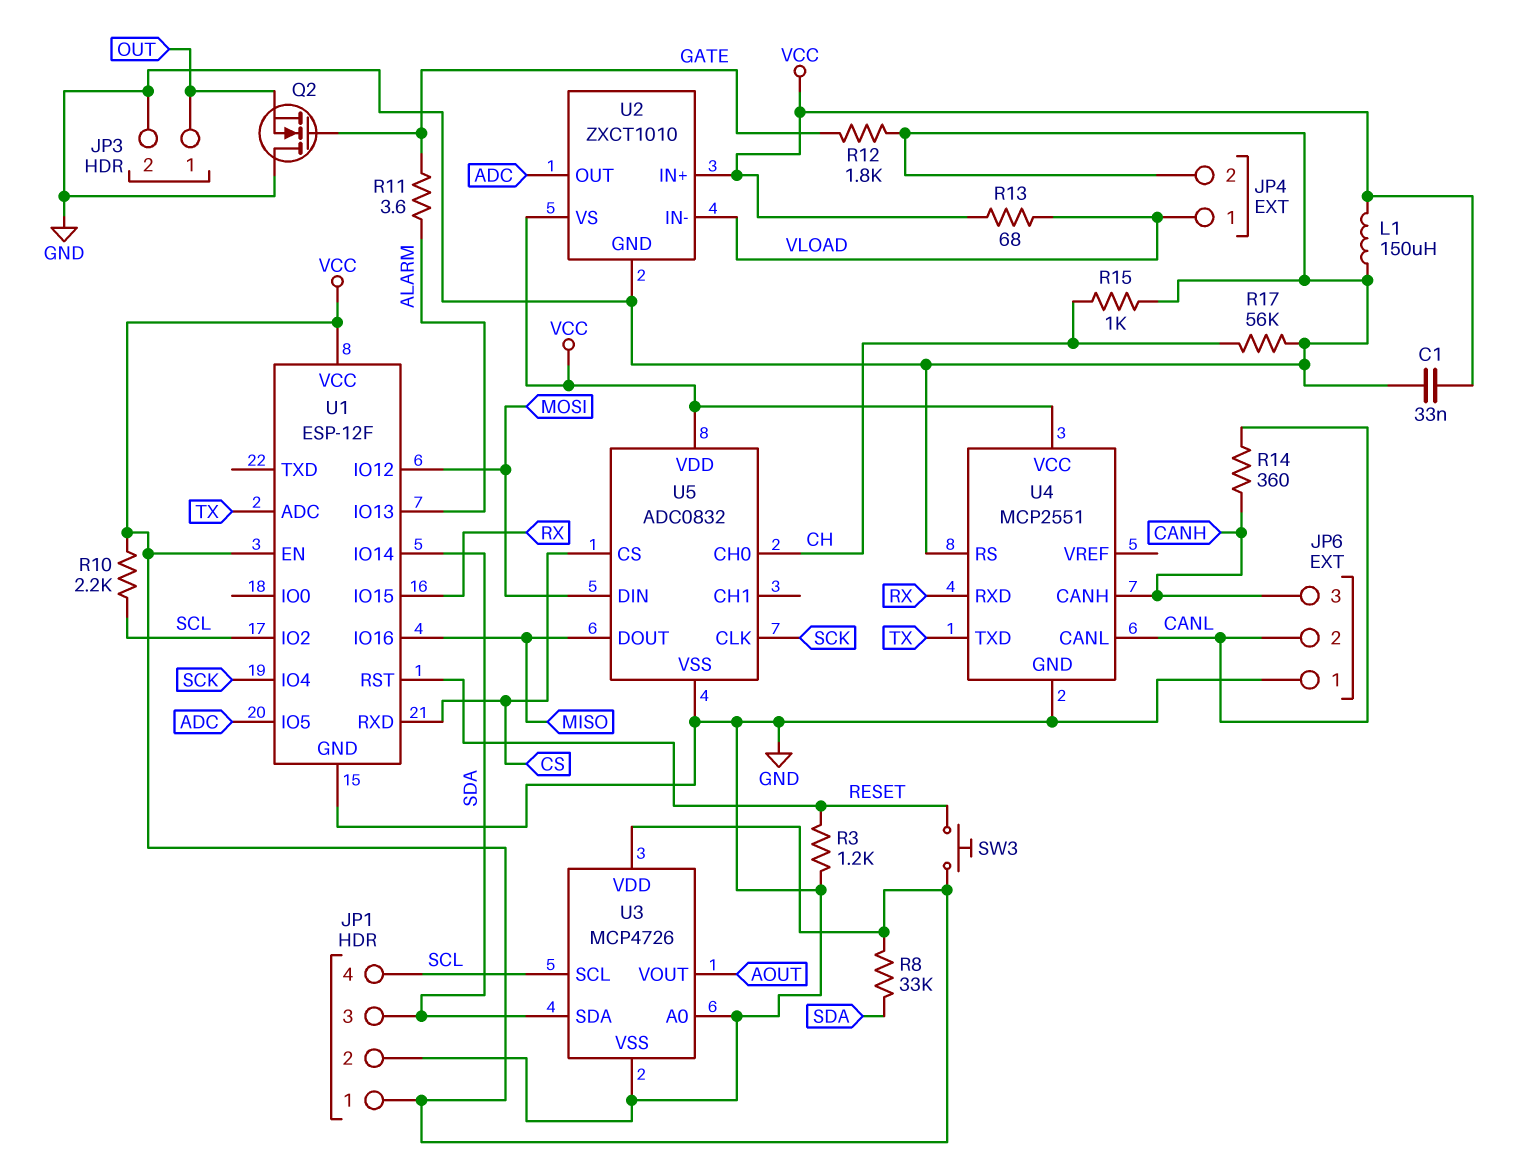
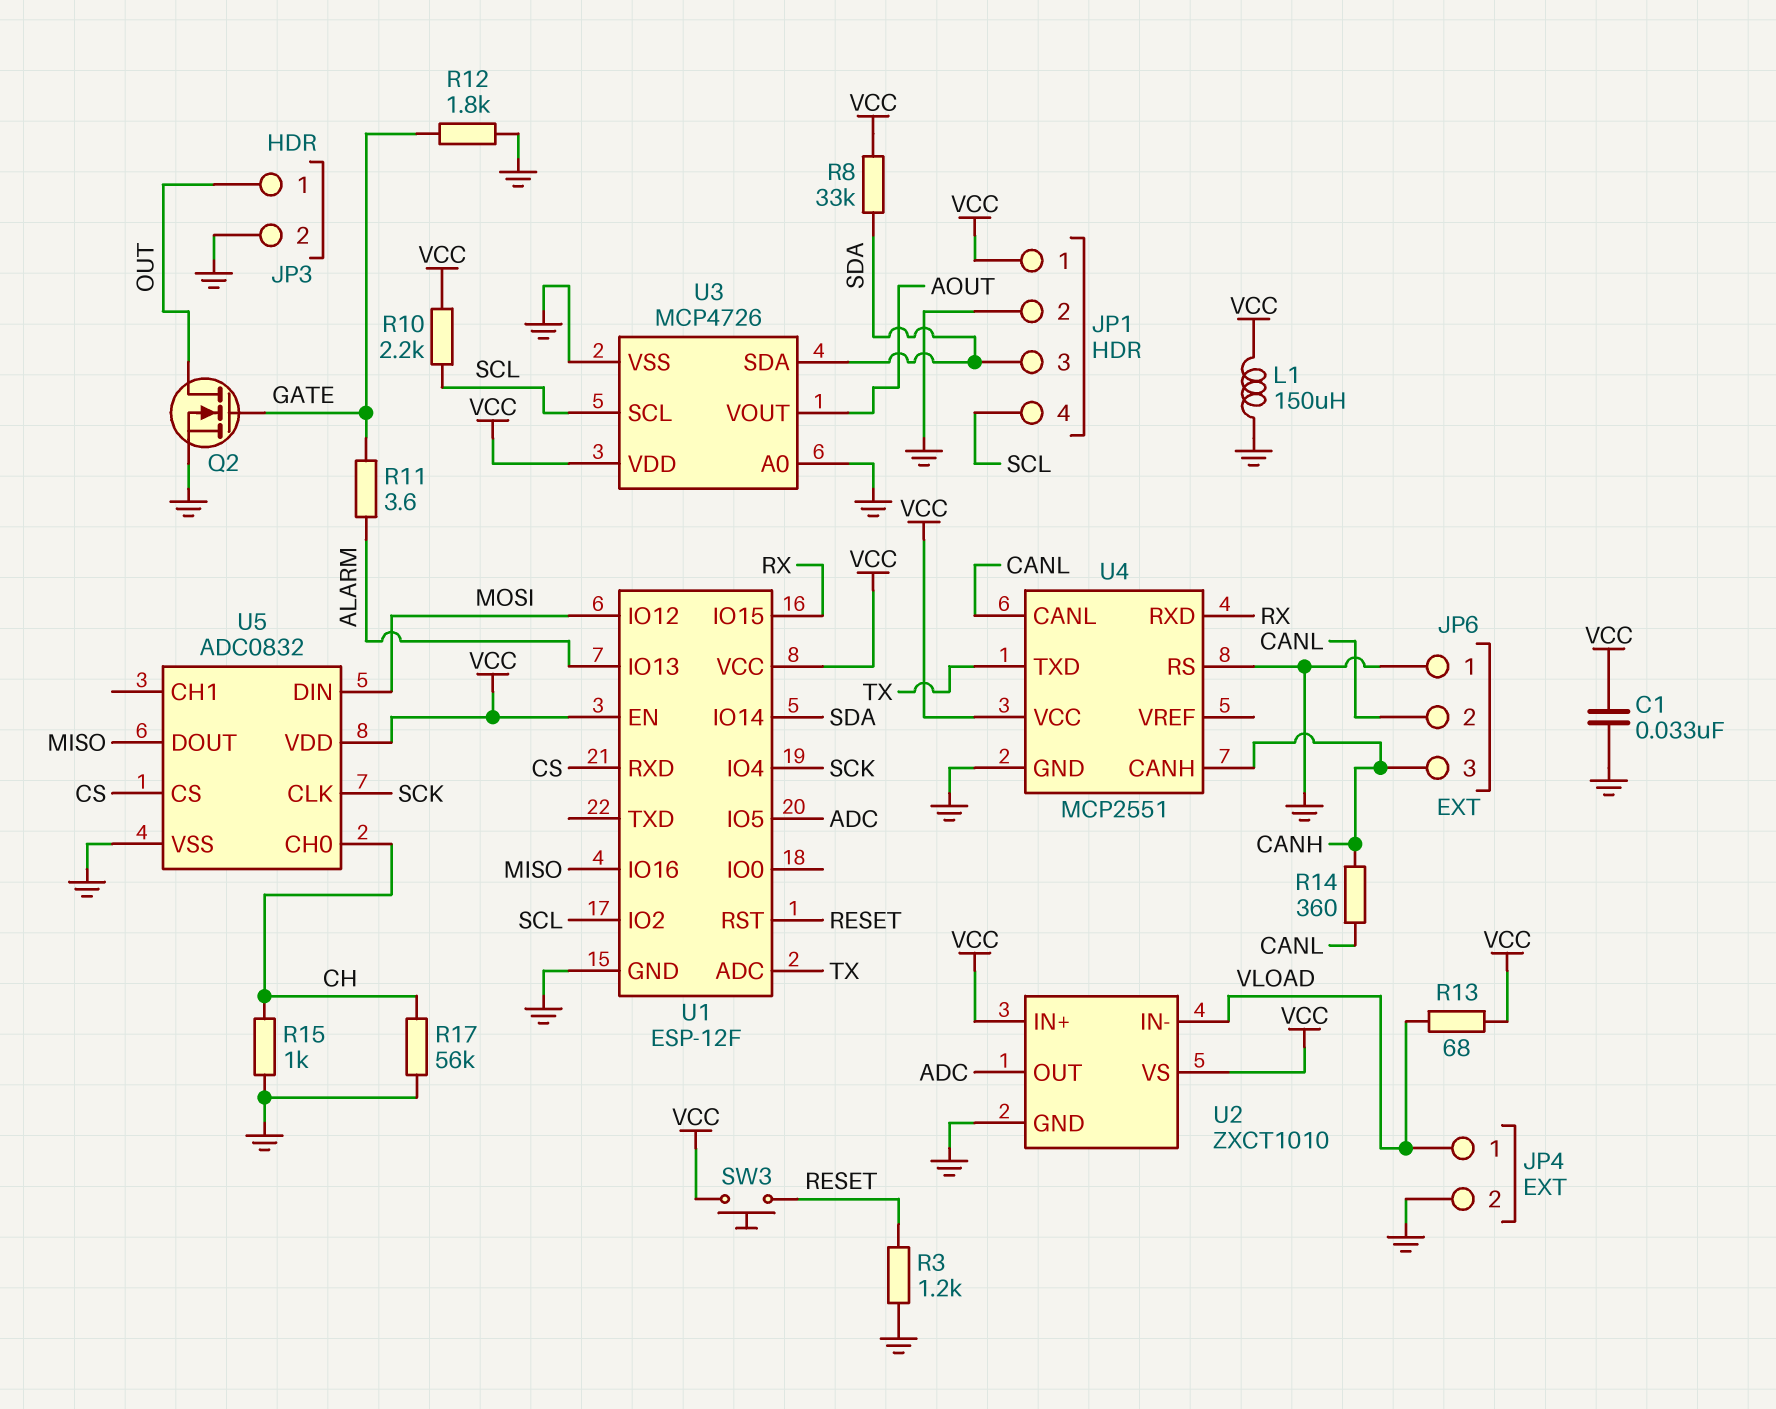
Q2: NMOS (G GATE, D GND, S OUT) -> NMOS (G GATE, D OUT, S GND)

